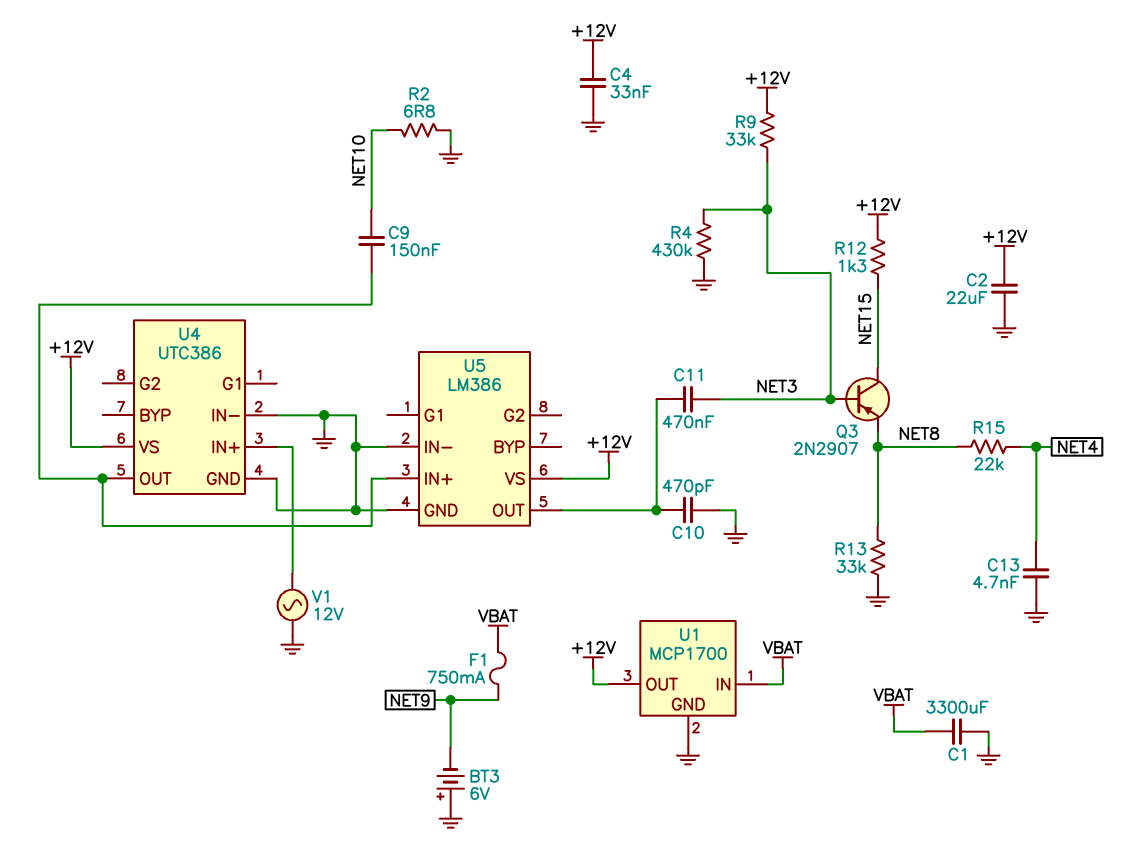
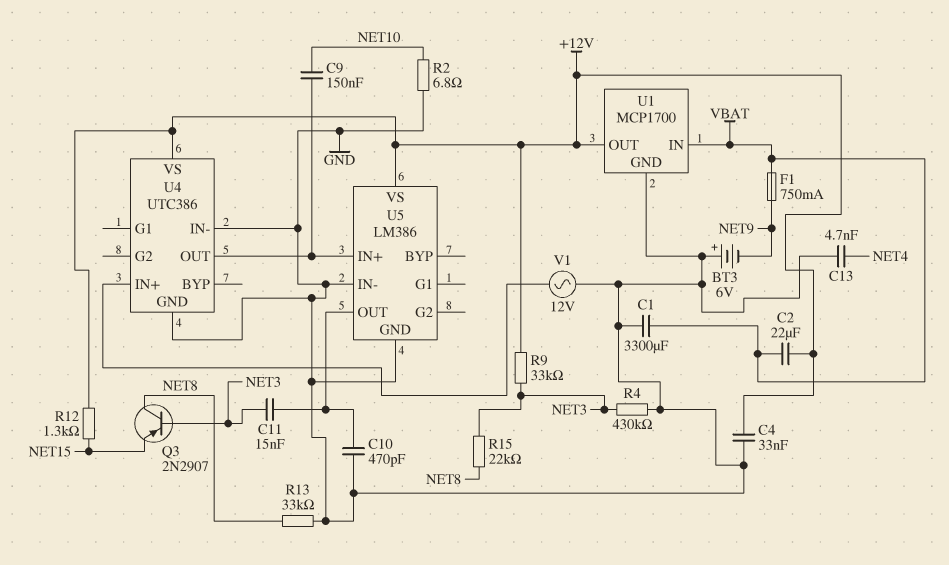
C2: 22uF (+12V, GND) -> 22uF (+12V, VBAT)
C11: 470nF (NET3, U5/OUT) -> 15nF (NET3, U5/OUT)
Q3: PNP 2N2907 (B NET3, C NET15, E NET8) -> PNP 2N2907 (B NET3, C NET8, E NET15)
R15: 22k (NET4, NET8) -> 22k (NET3, NET8)

